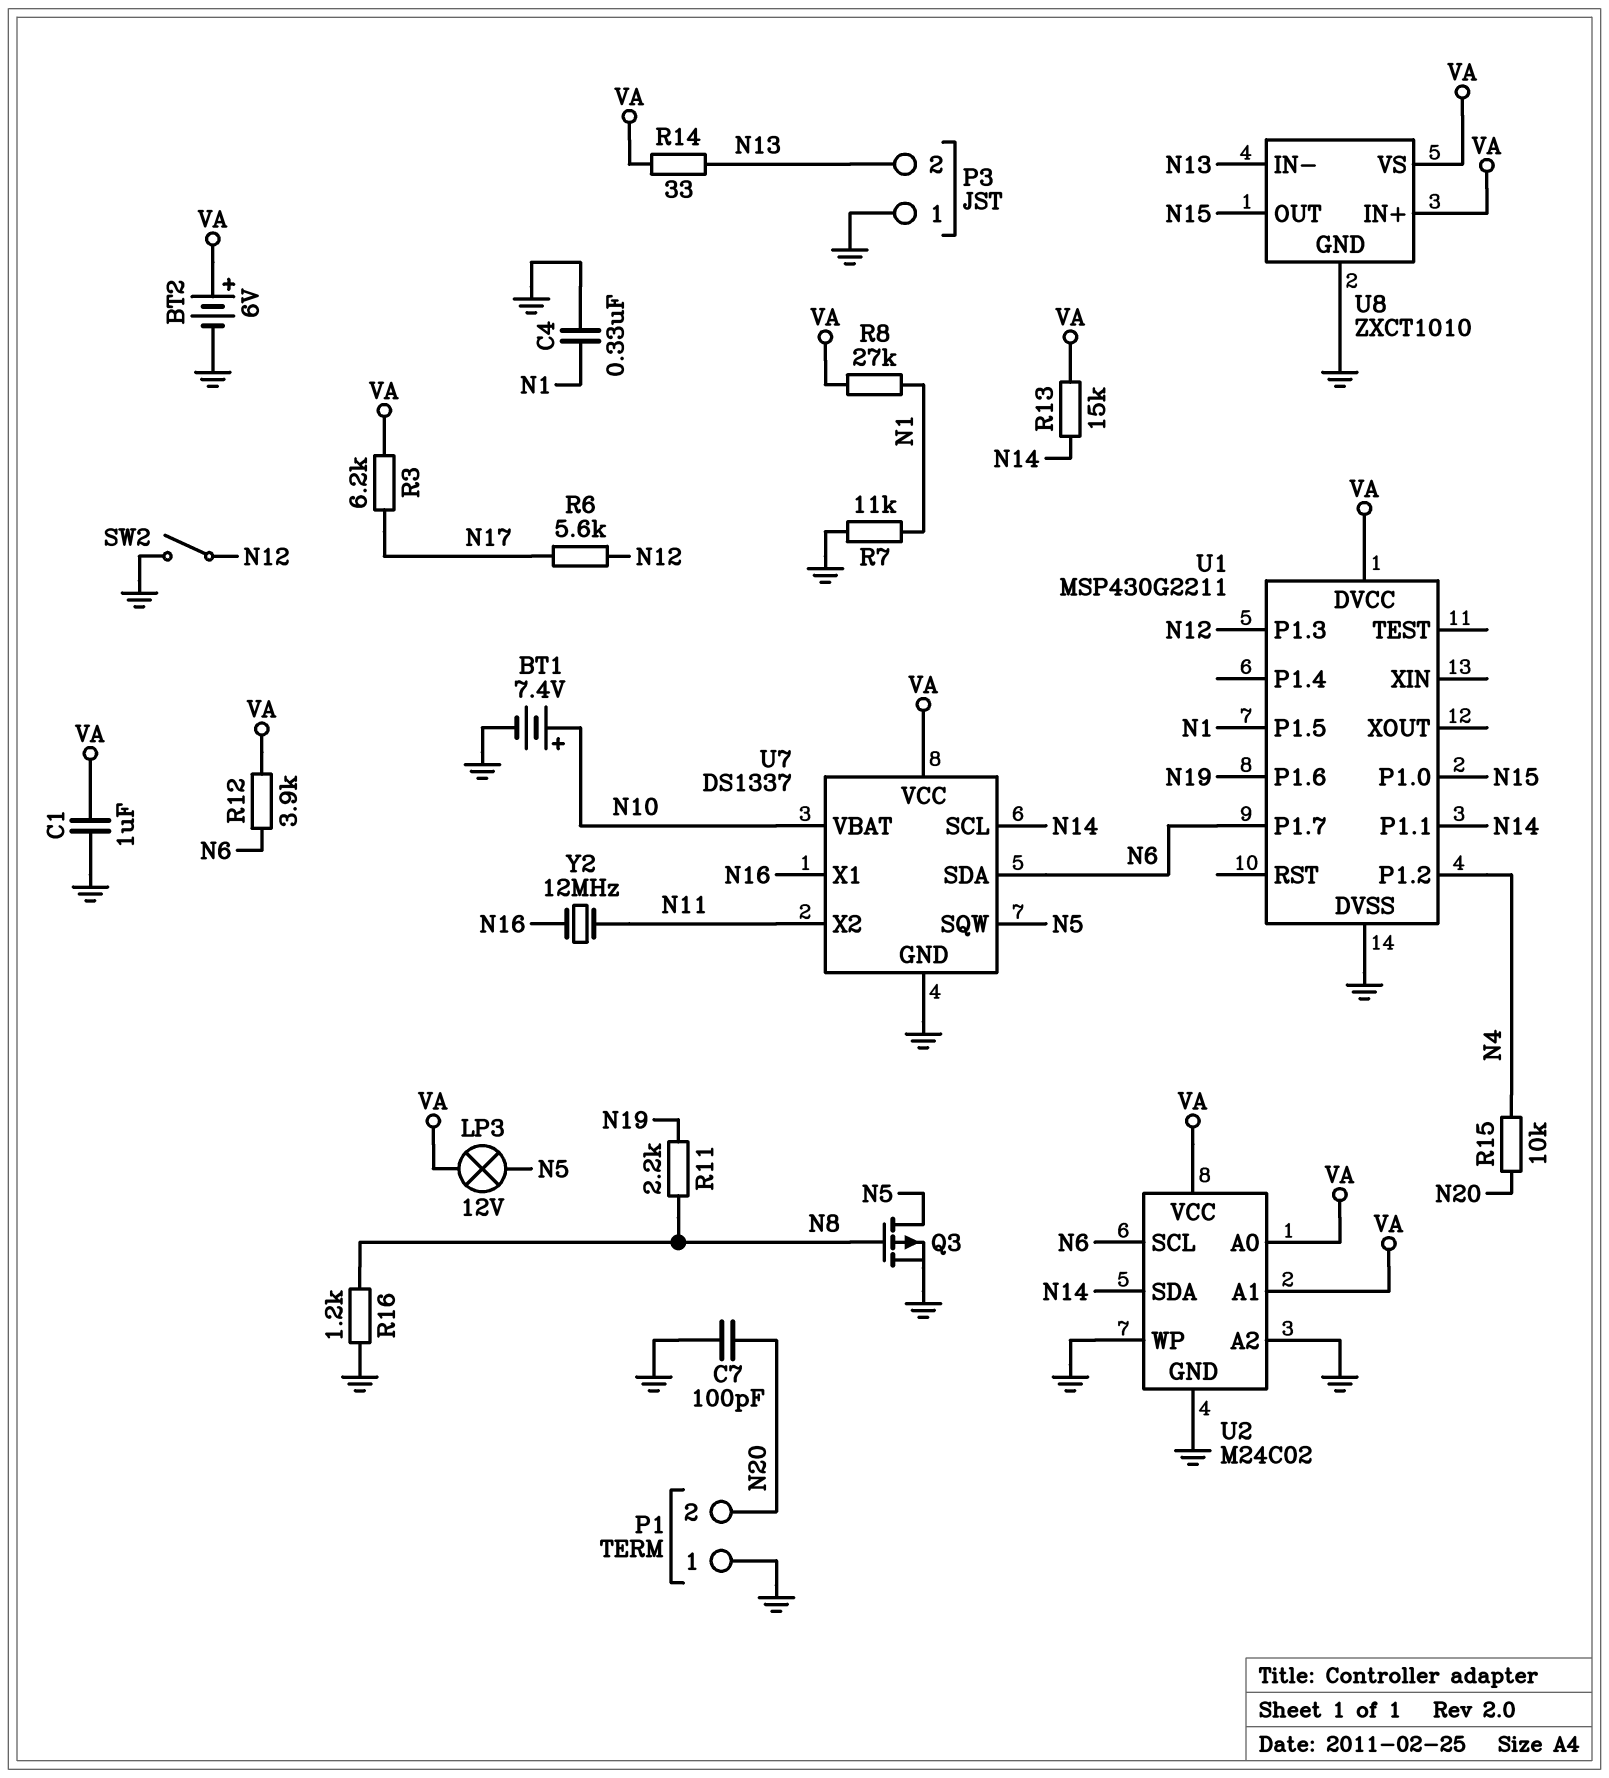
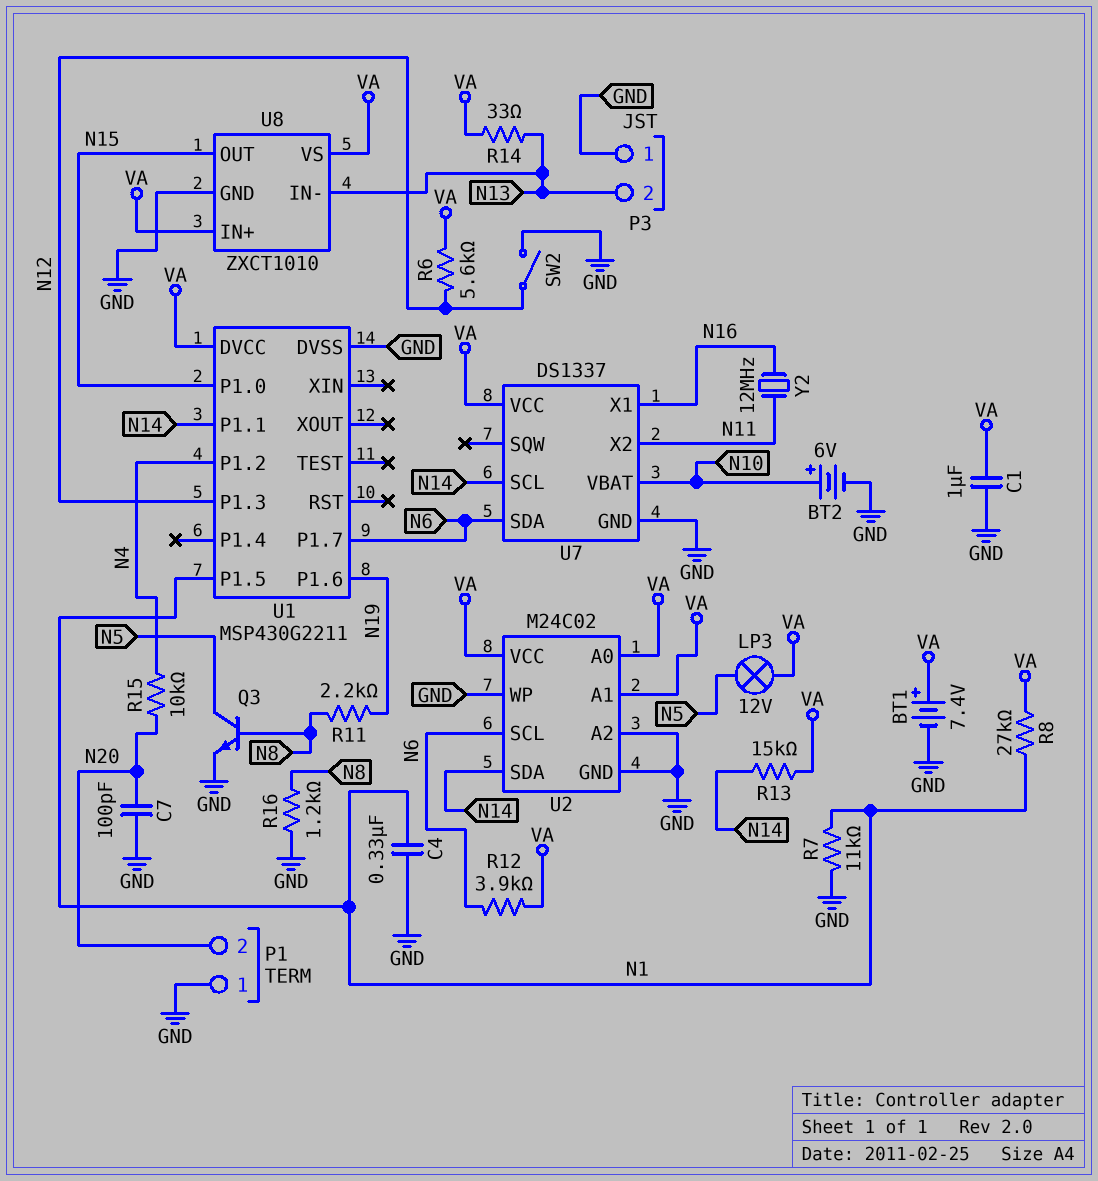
BT1: 7.4V (plus N10, minus GND) -> 7.4V (plus VA, minus GND)
BT2: 6V (plus VA, minus GND) -> 6V (plus N10, minus GND)
Q3: PMOS (G N8, D N5, S GND) -> NPN (B N8, C N5, E GND)
R3: 6.2k (N17, VA) -> none
R6: 5.6k (N12, N17) -> 5.6k (N12, VA)
U7 pin SQW: N5 -> none

